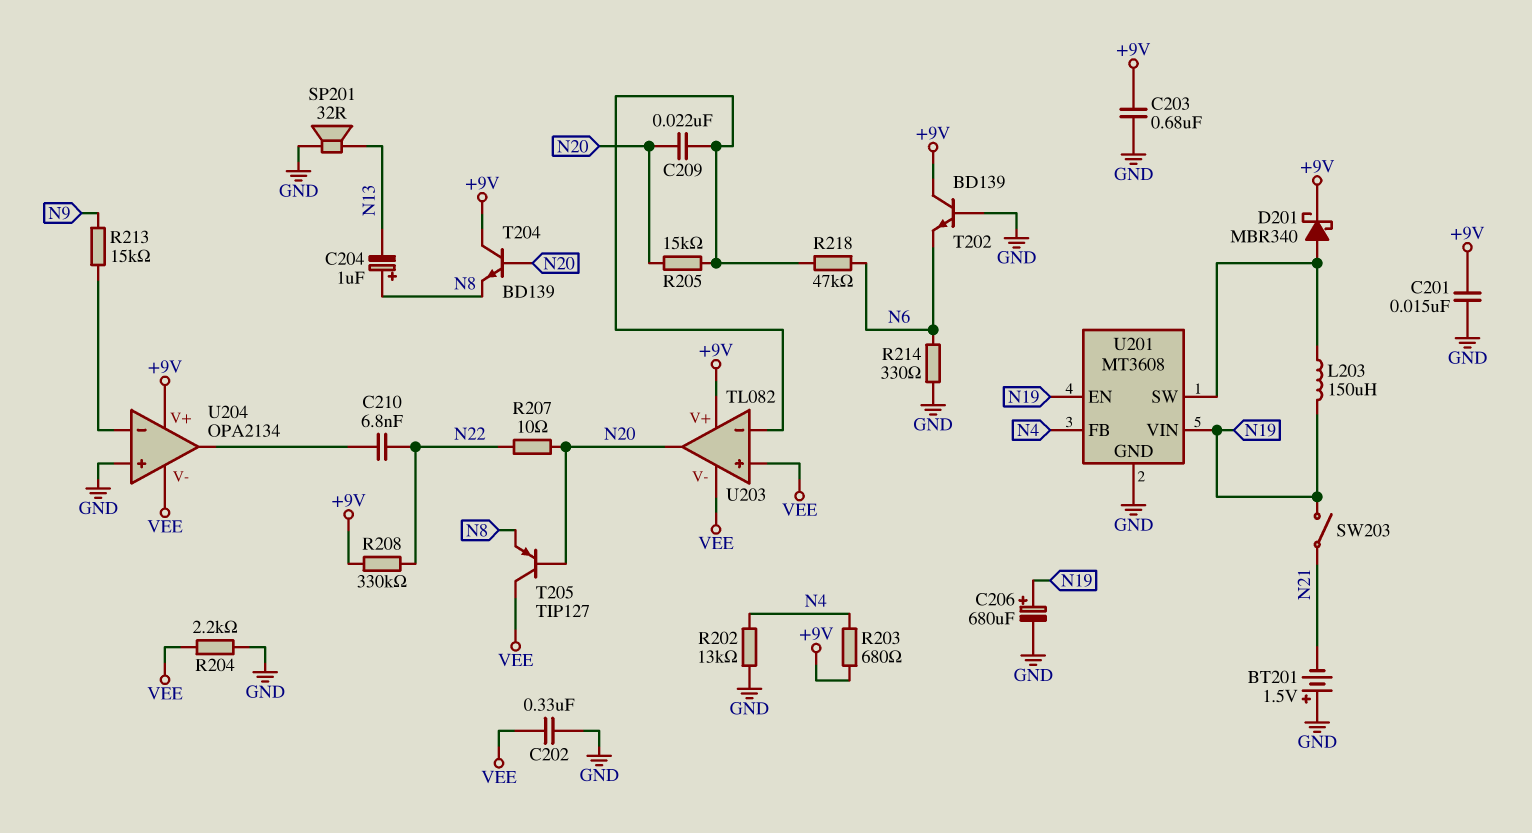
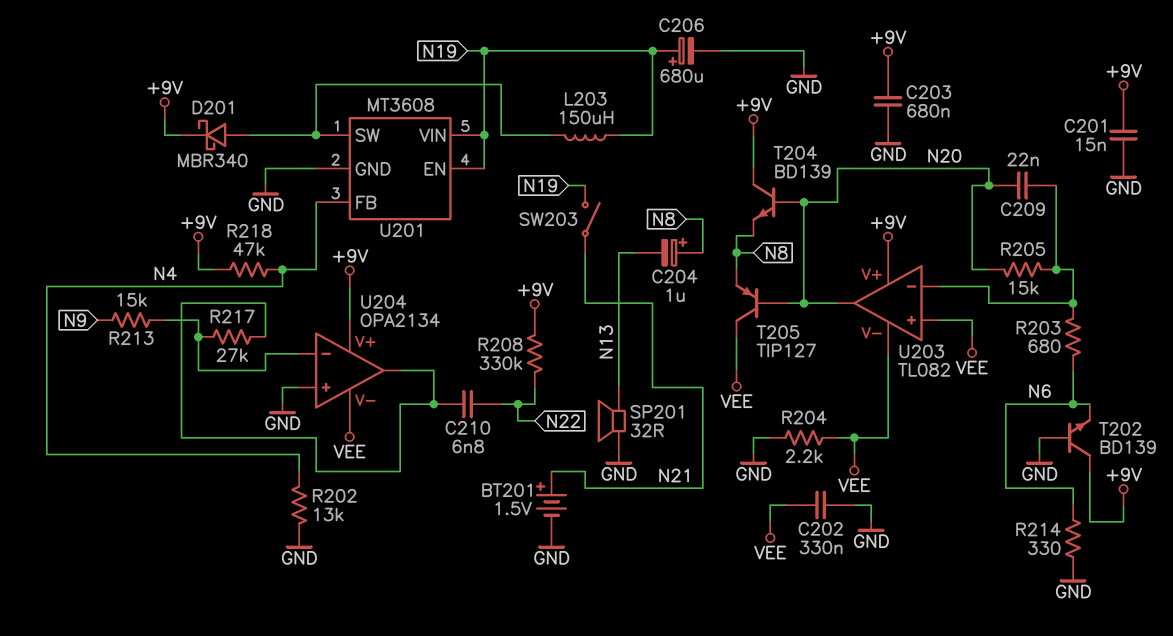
BT201: 1.5V (plus GND, minus N21) -> 1.5V (plus N21, minus GND)
R203: 680 (+9V, N4) -> 680 (N6, U203/in-)
R207: 10 (N20, N22) -> none
R217: none -> 27k (U204/in-, U204/out)
R218: 47k (N6, U203/in-) -> 47k (+9V, N4)

